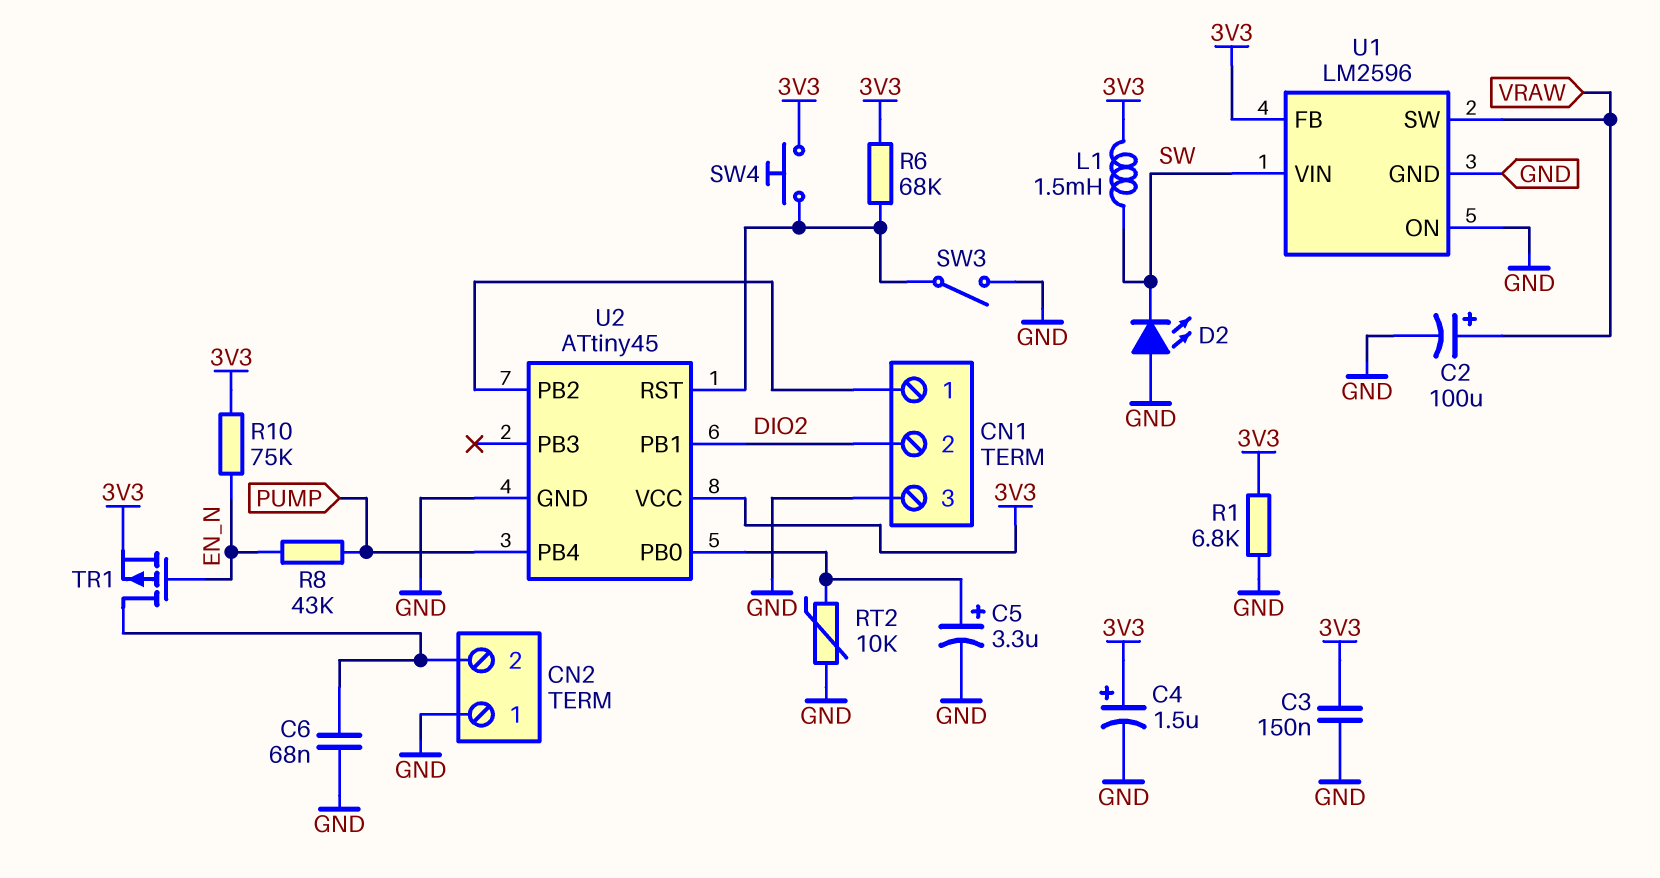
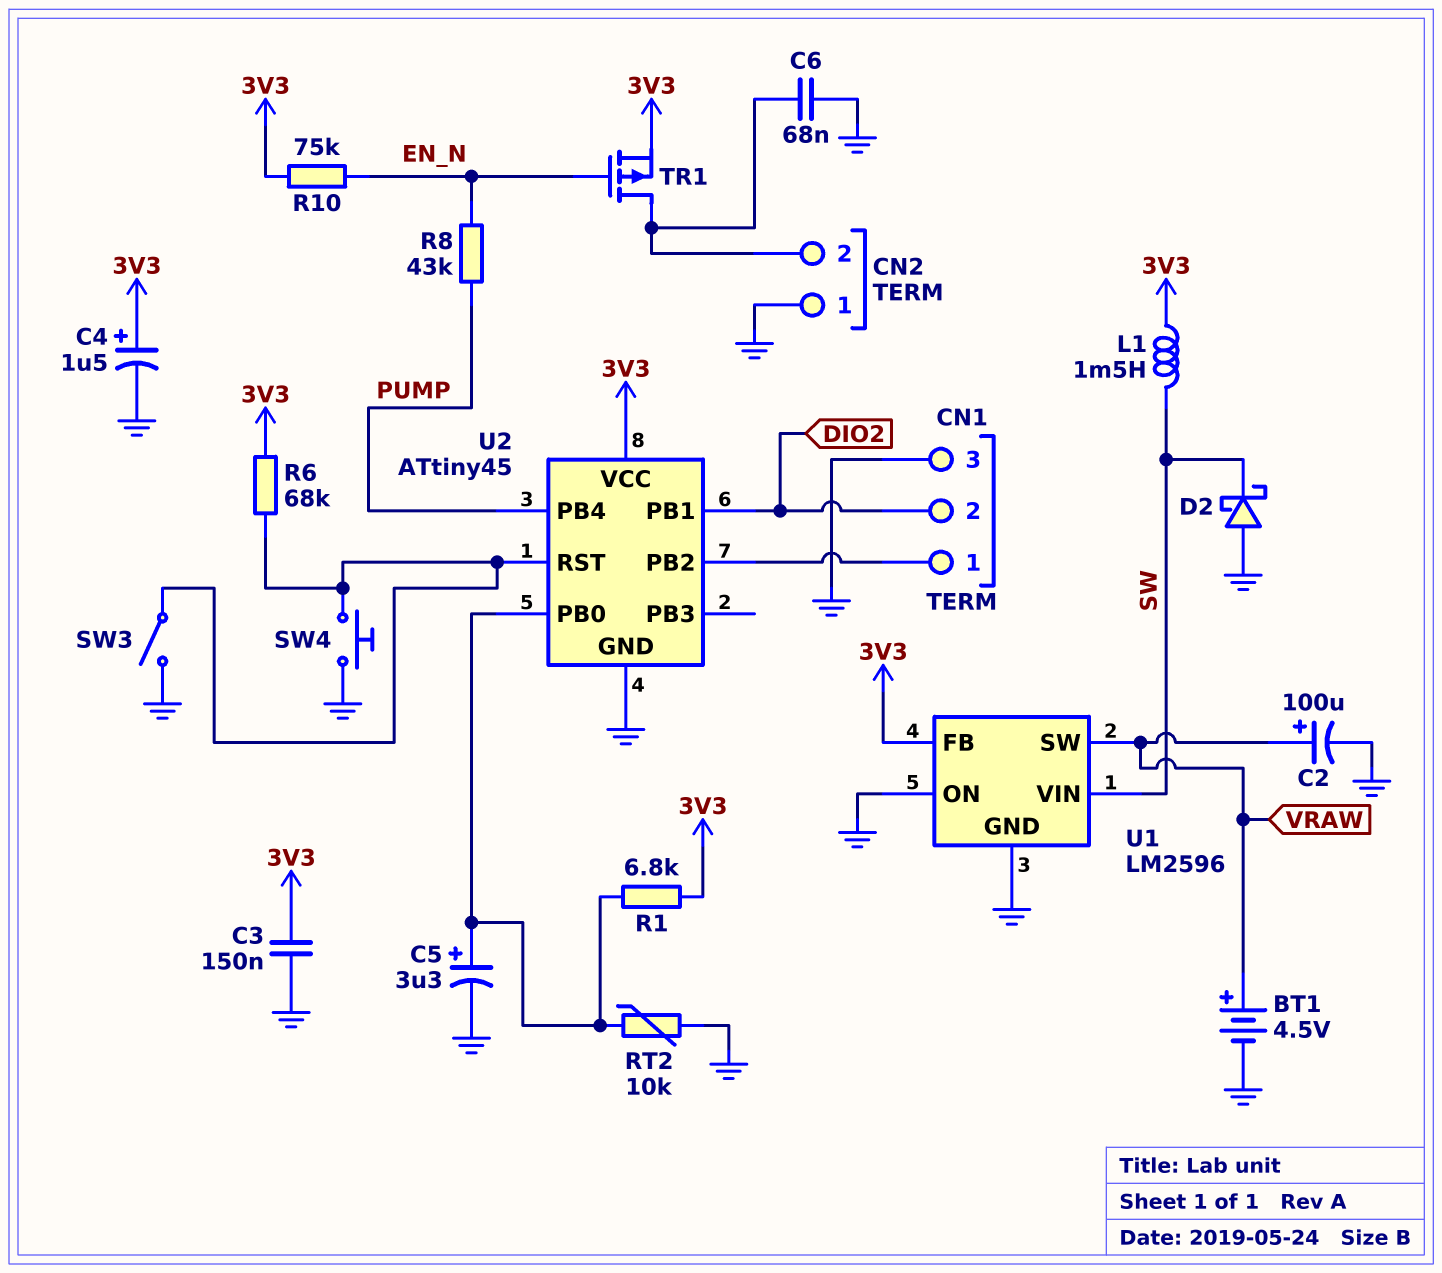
BT1: none -> 4.5V (plus VRAW, minus GND)
D2: LED (A GND, K SW) -> schottky (A GND, K SW)
R1: 6.8k (3V3, GND) -> 6.8k (3V3, U2/PB0)
SW4: button (3V3, U2/RST) -> button (GND, U2/RST)

